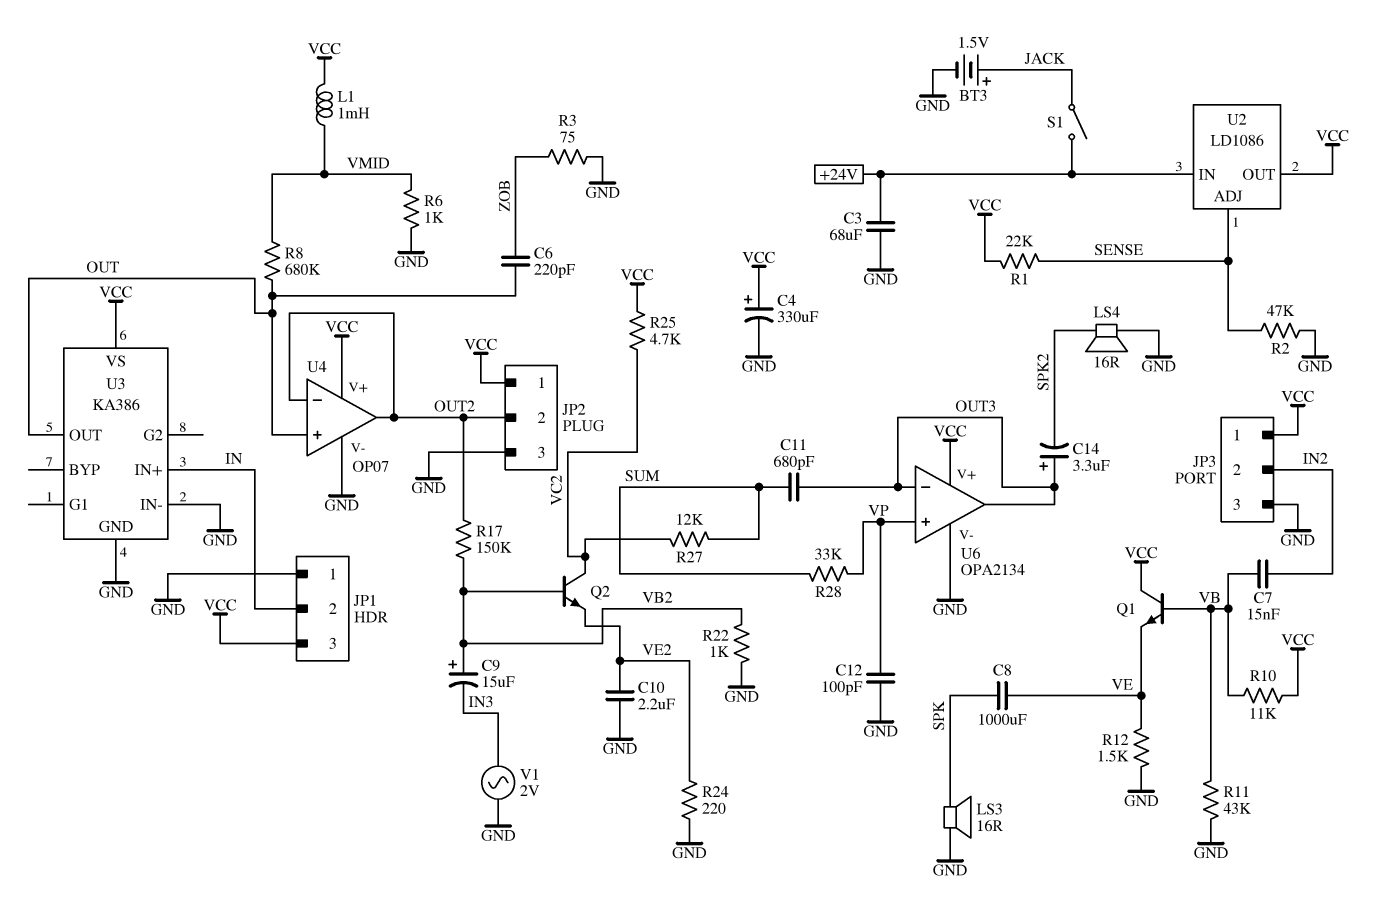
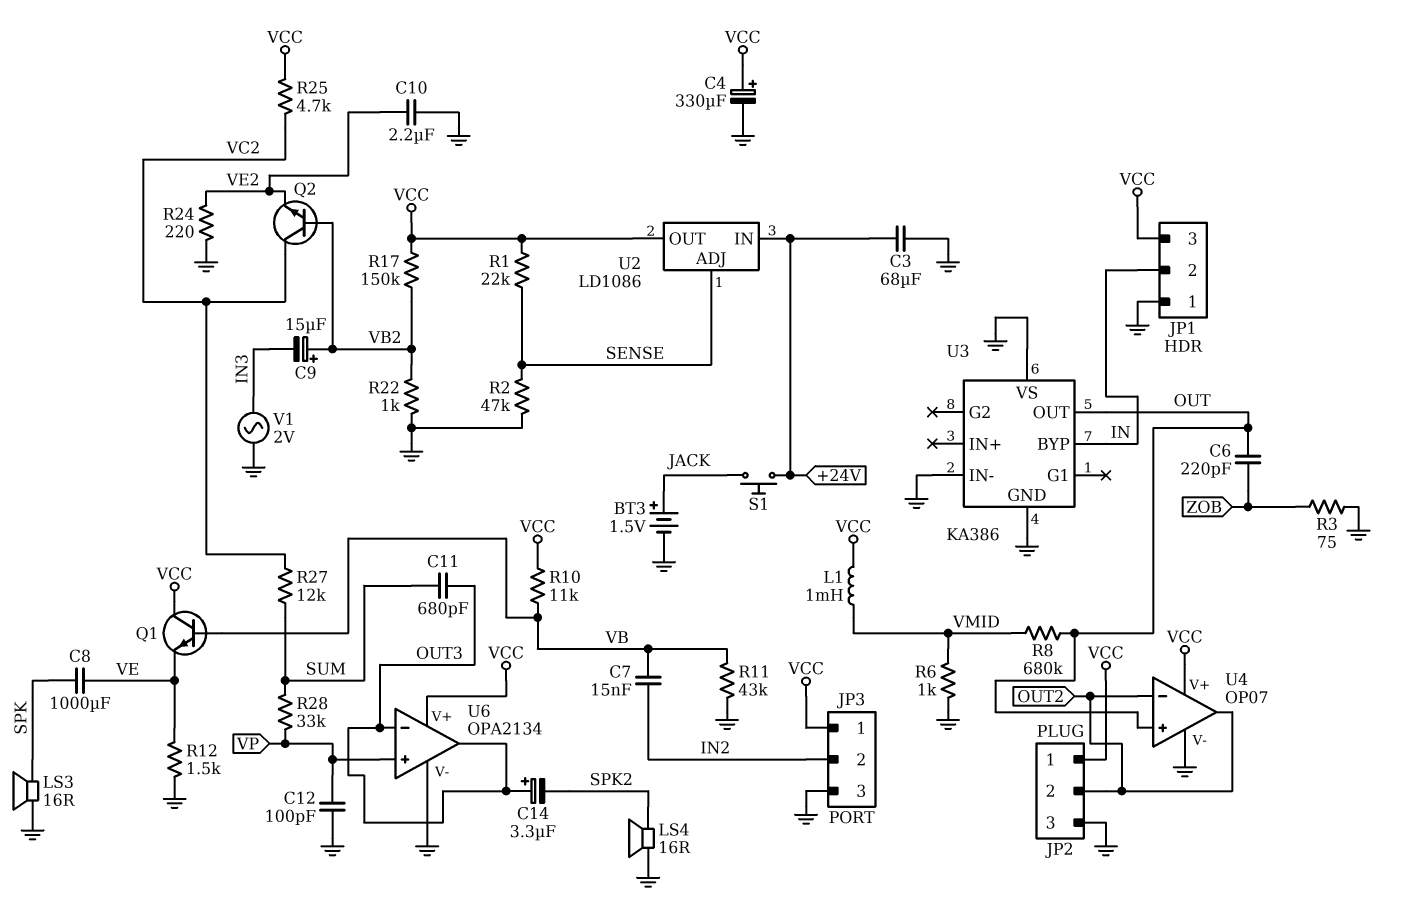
R17: 150k (OUT2, VB2) -> 150k (VB2, VCC)
S1: switch (+24V, JACK) -> button (+24V, JACK)
U3 pin BYP: none -> IN
U3 pin IN+: IN -> none
U3 pin VS: VCC -> GND

